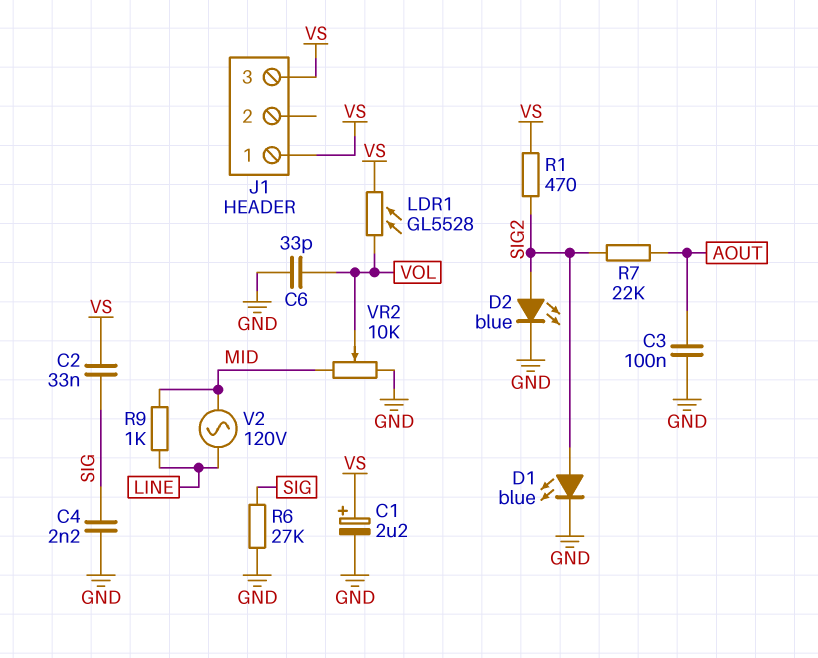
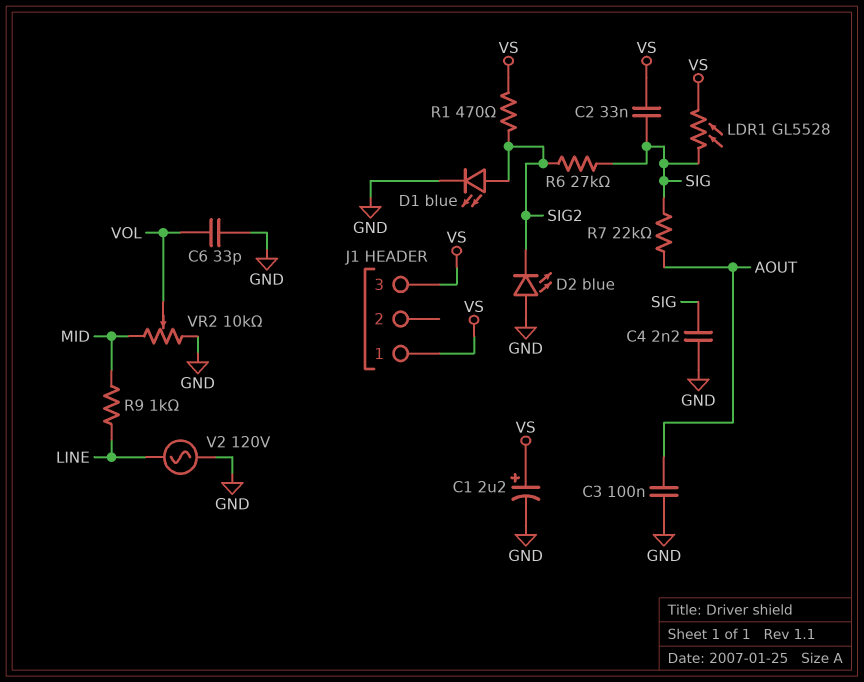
D2: LED blue (A SIG2, K GND) -> LED blue (A GND, K SIG2)
LDR1: GL5528 (VOL, VS) -> GL5528 (SIG, VS)
R6: 27k (GND, SIG) -> 27k (SIG, SIG2)
R7: 22k (AOUT, SIG2) -> 22k (AOUT, SIG)
V2: AC 120V (LINE, MID) -> AC 120V (GND, LINE)

